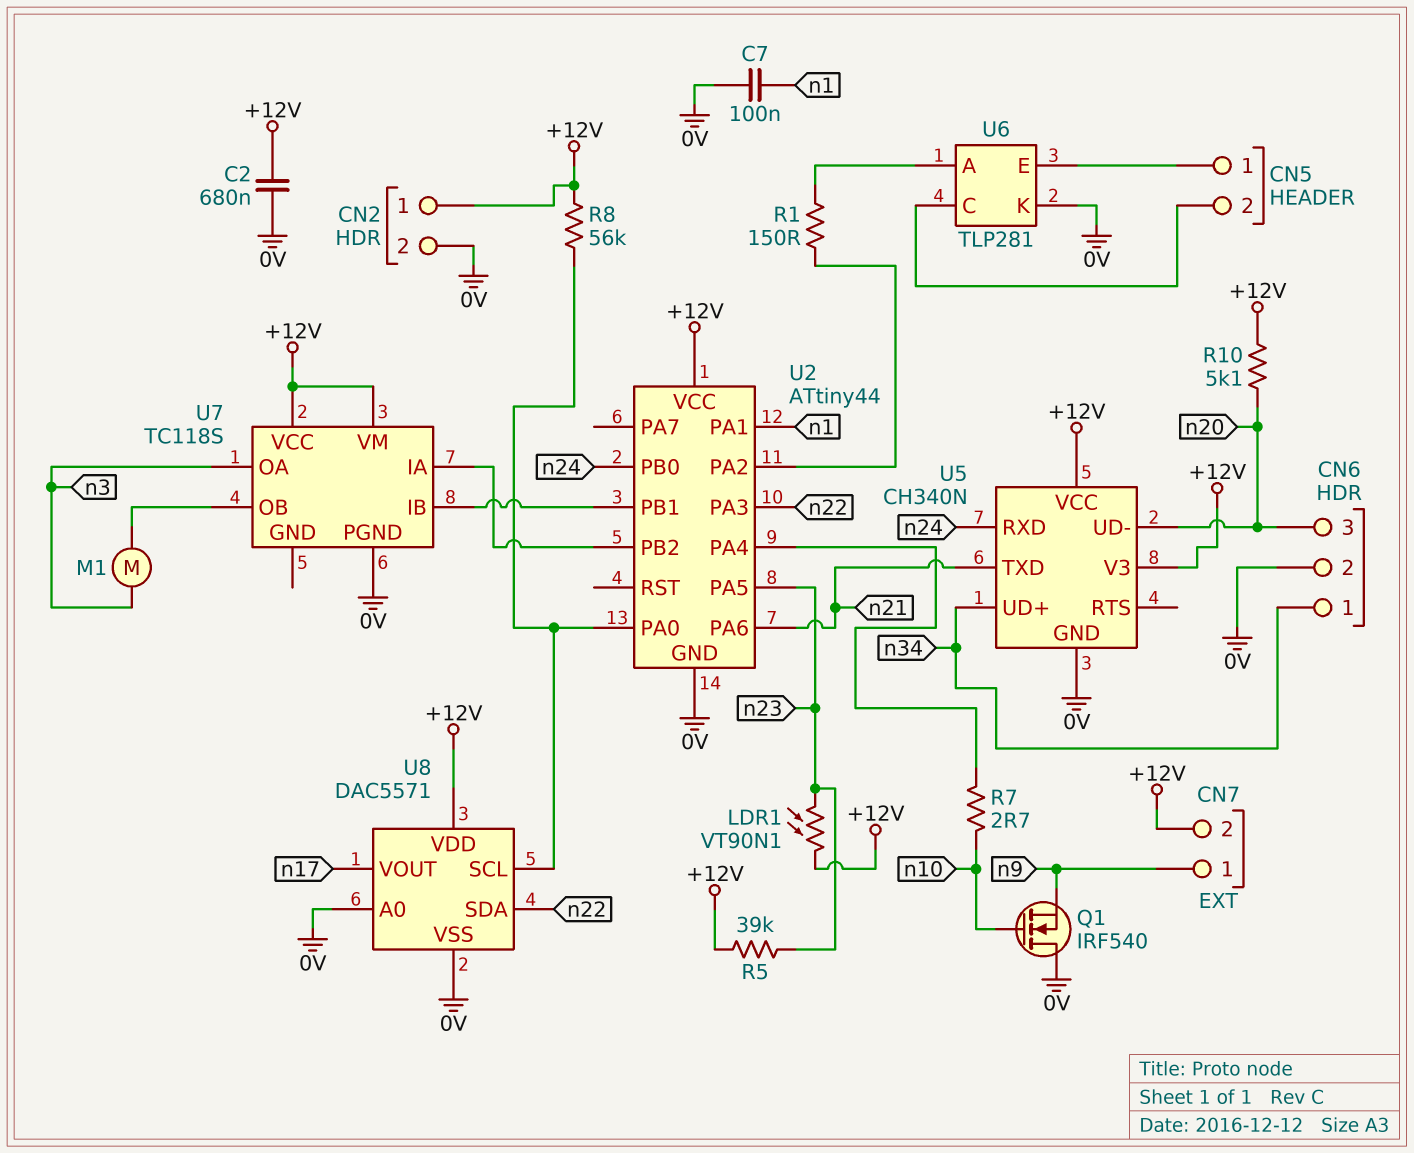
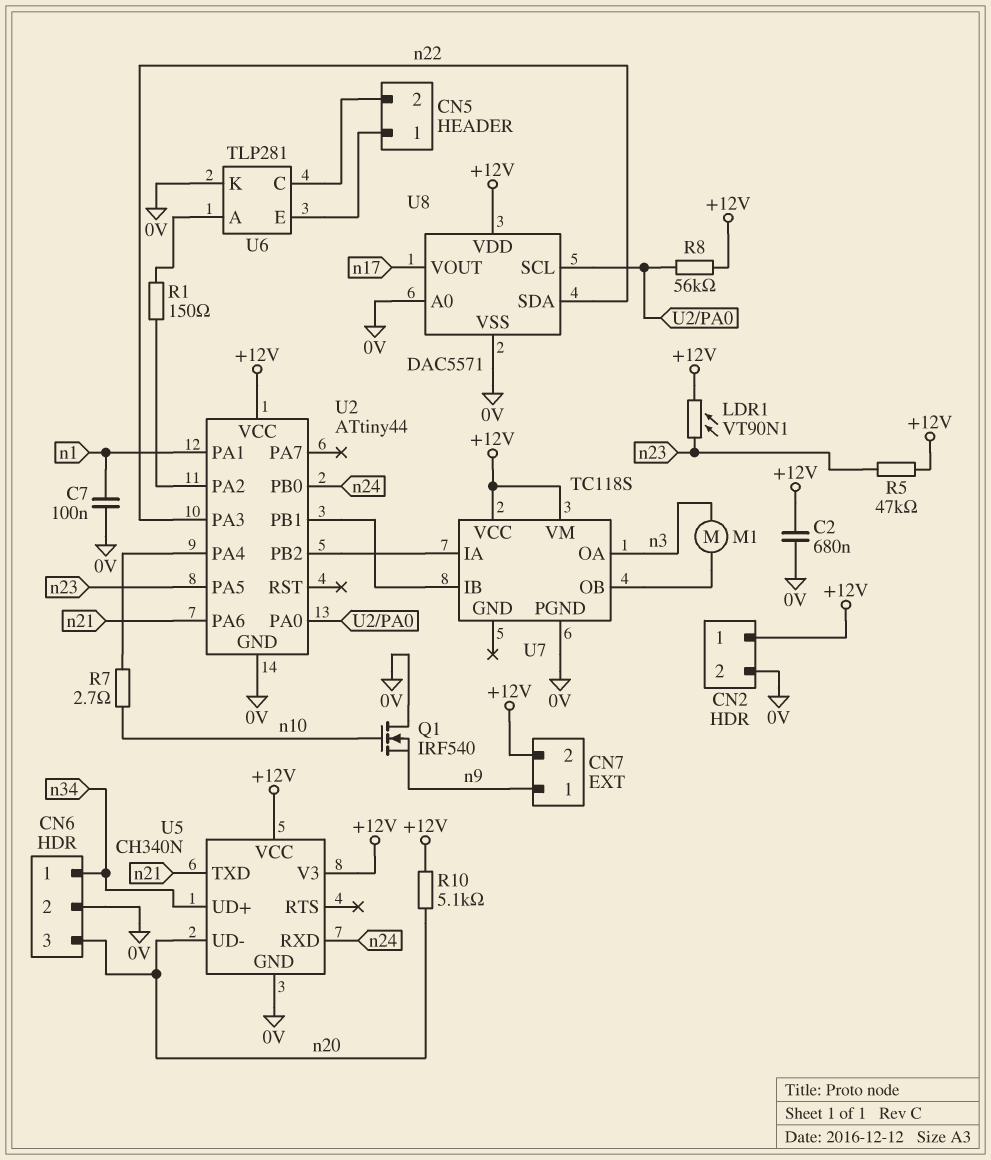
R5: 39k (+12V, n23) -> 47k (+12V, n23)

